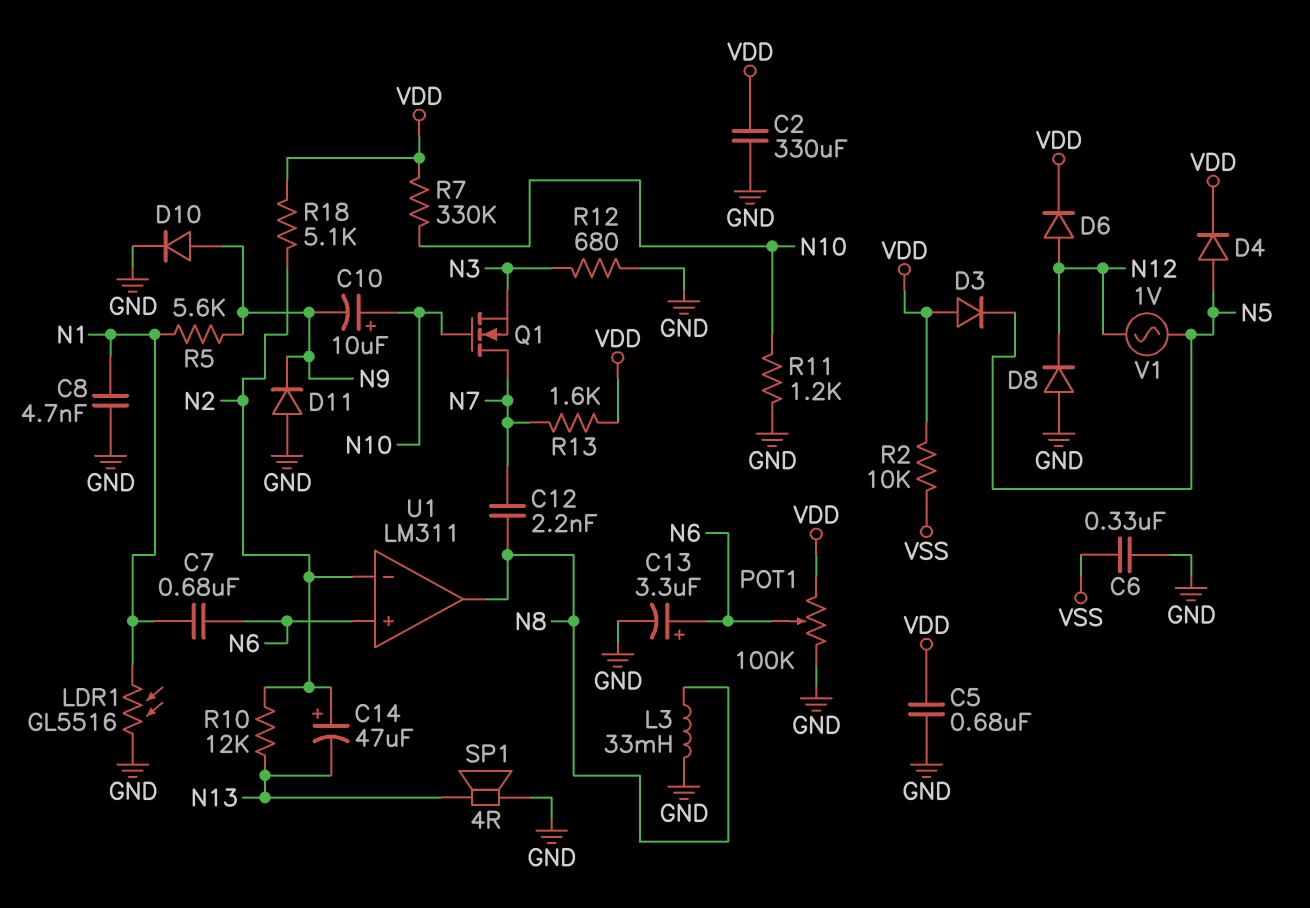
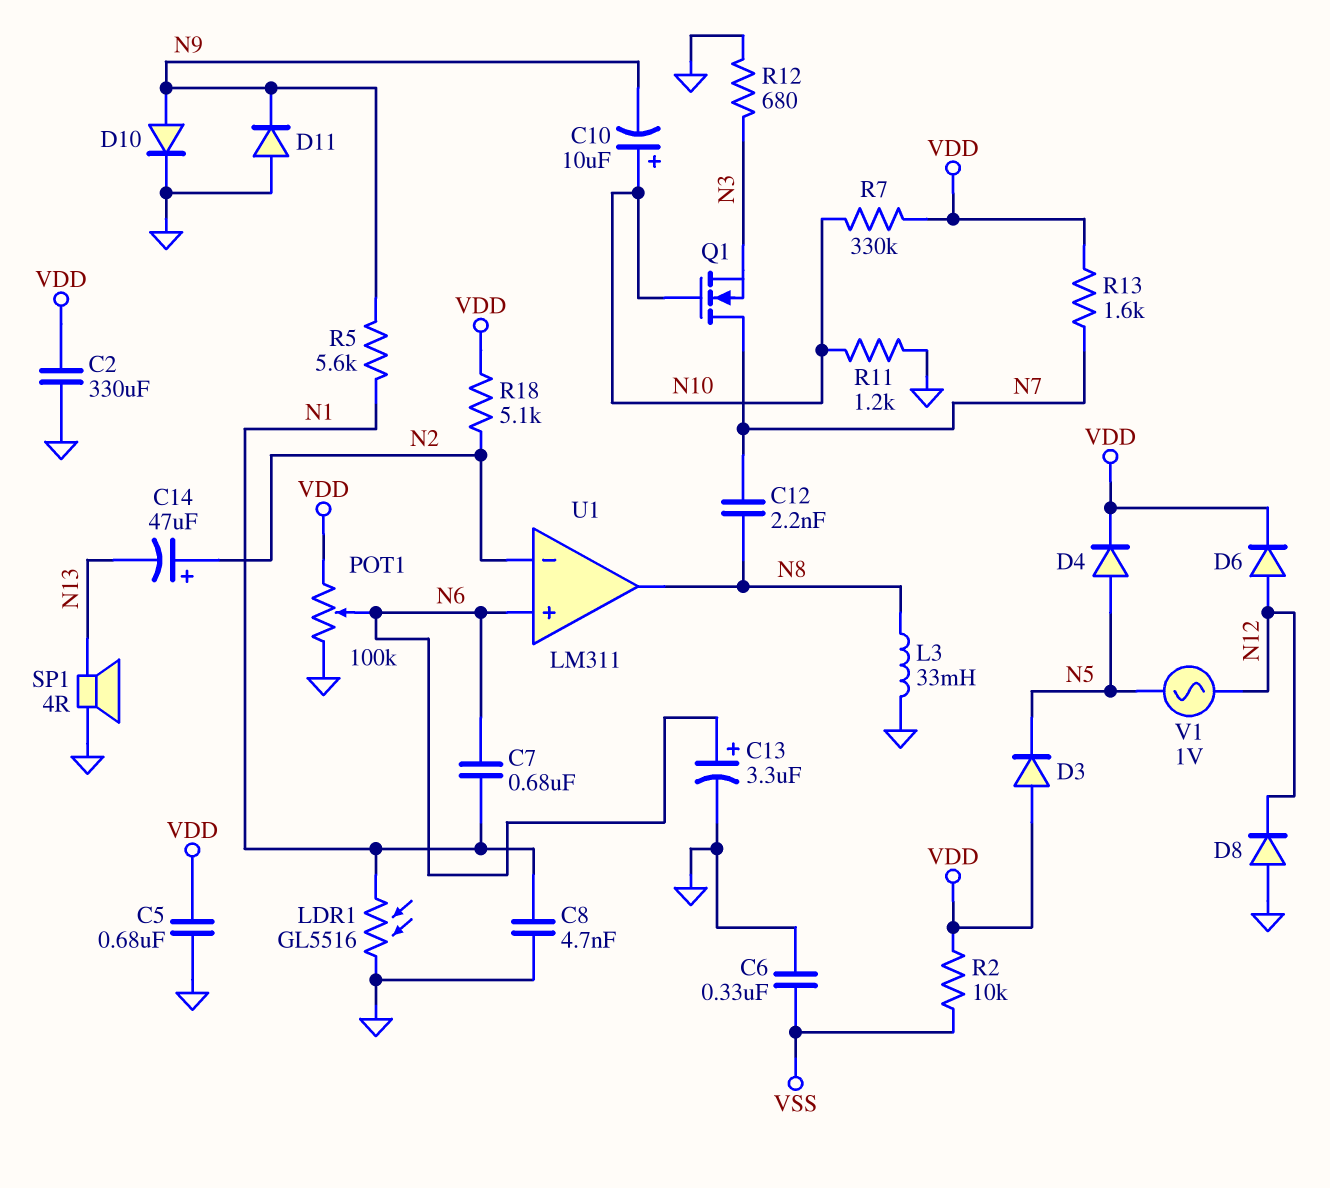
R10: 12k (N2, N13) -> none

